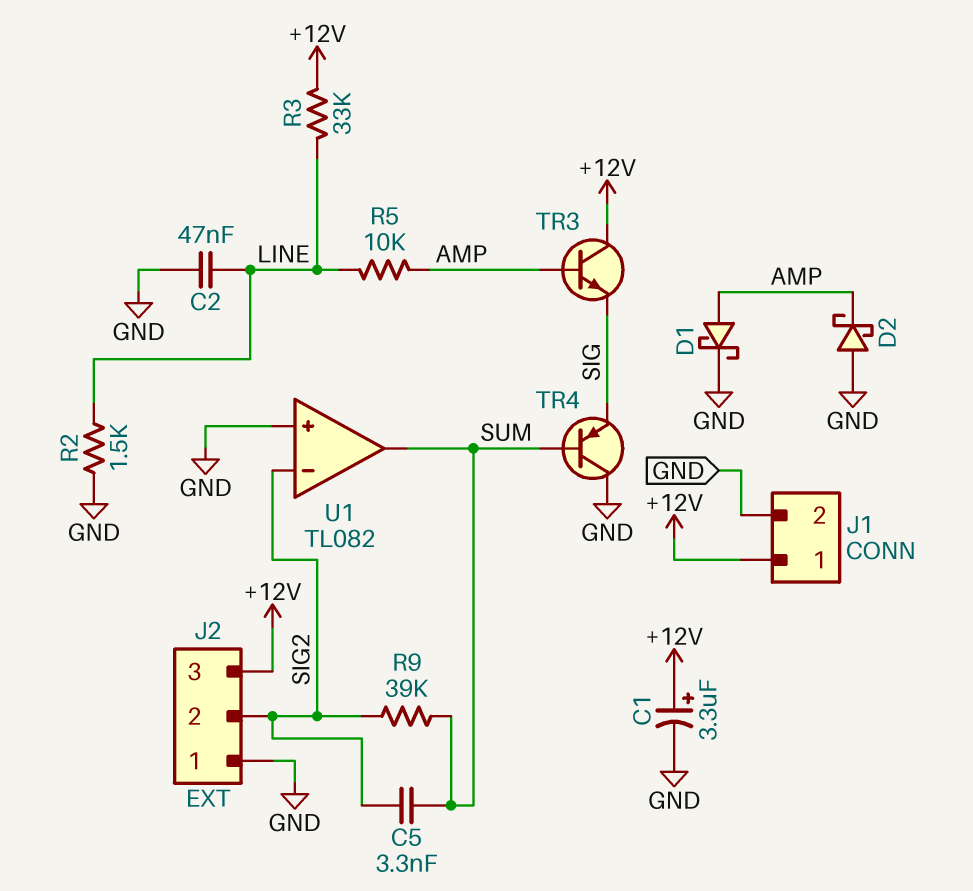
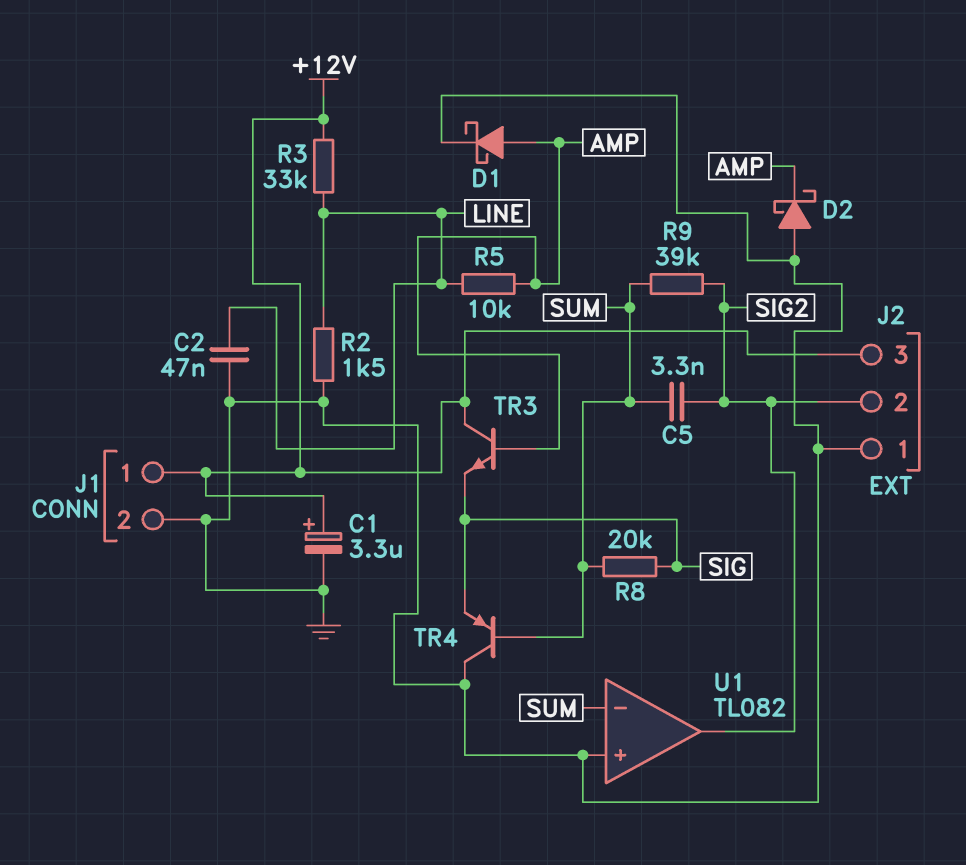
R8: none -> 20k (SIG, SUM)
U1 pin in-: SIG2 -> SUM
U1 pin out: SUM -> SIG2

